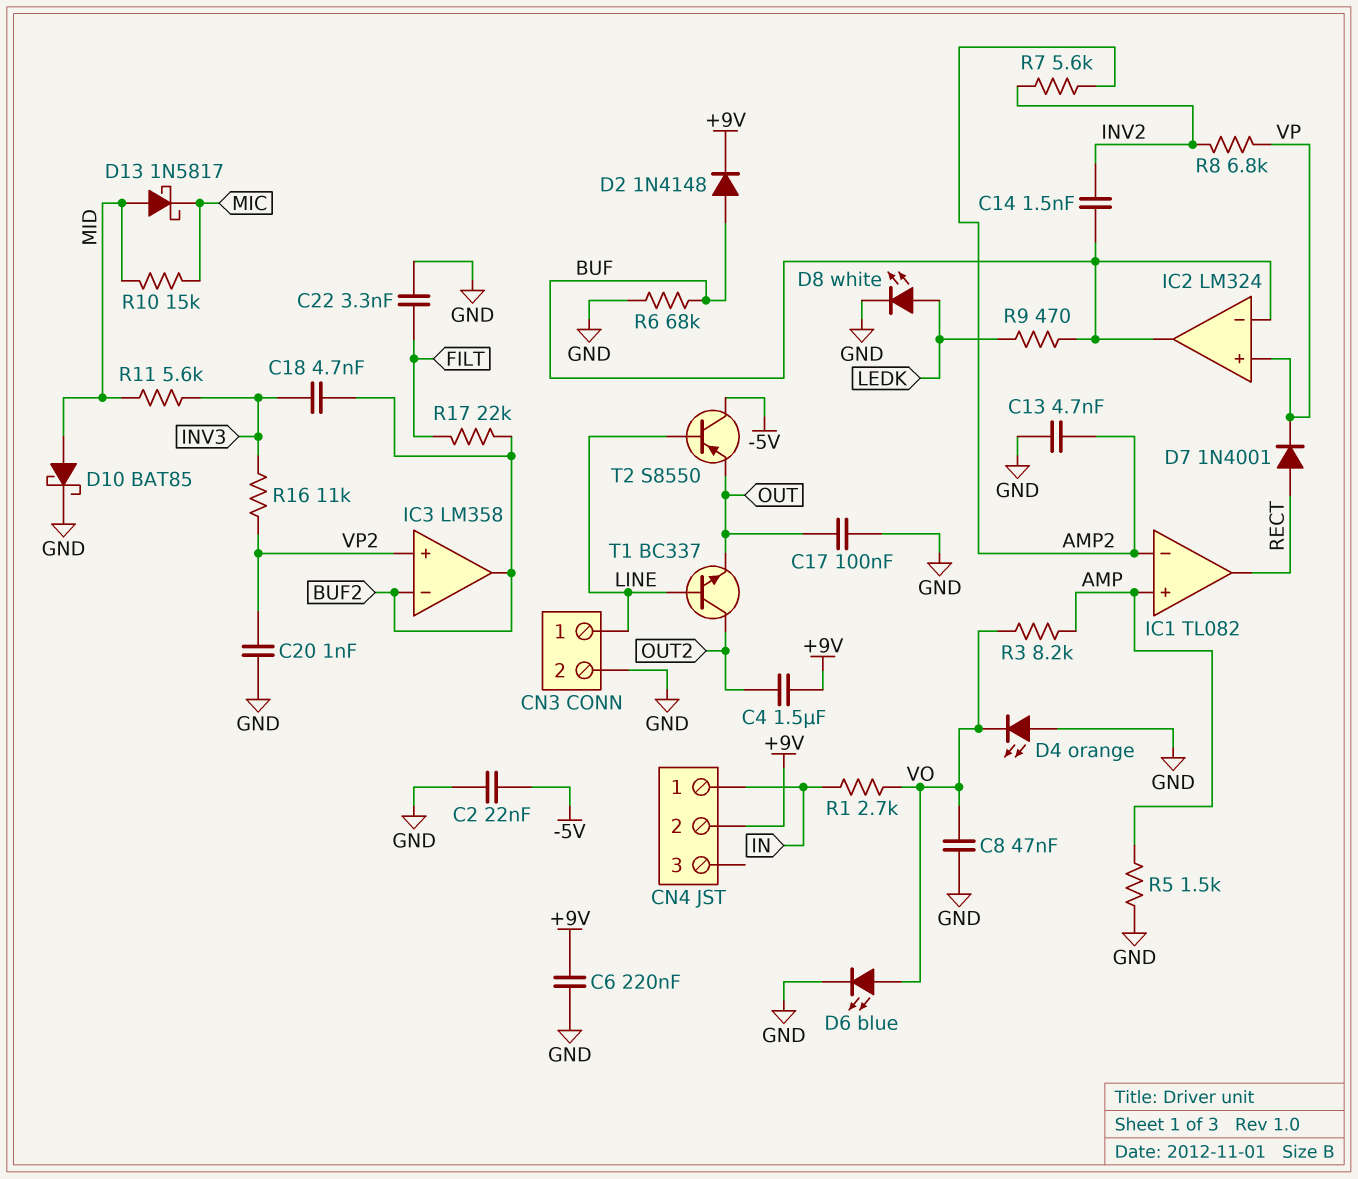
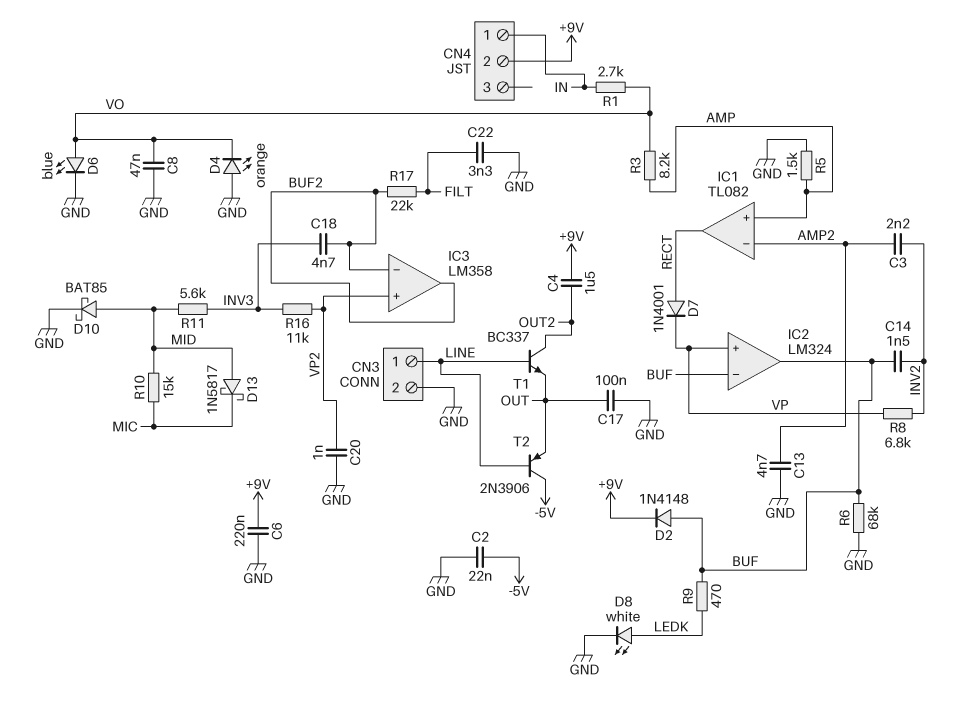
C3: none -> 2.2nF (AMP2, INV2)
R7: 5.6k (AMP2, INV2) -> none
T2: PNP S8550 (B LINE, C -5V, E OUT) -> PNP 2N3906 (B LINE, C -5V, E OUT)

